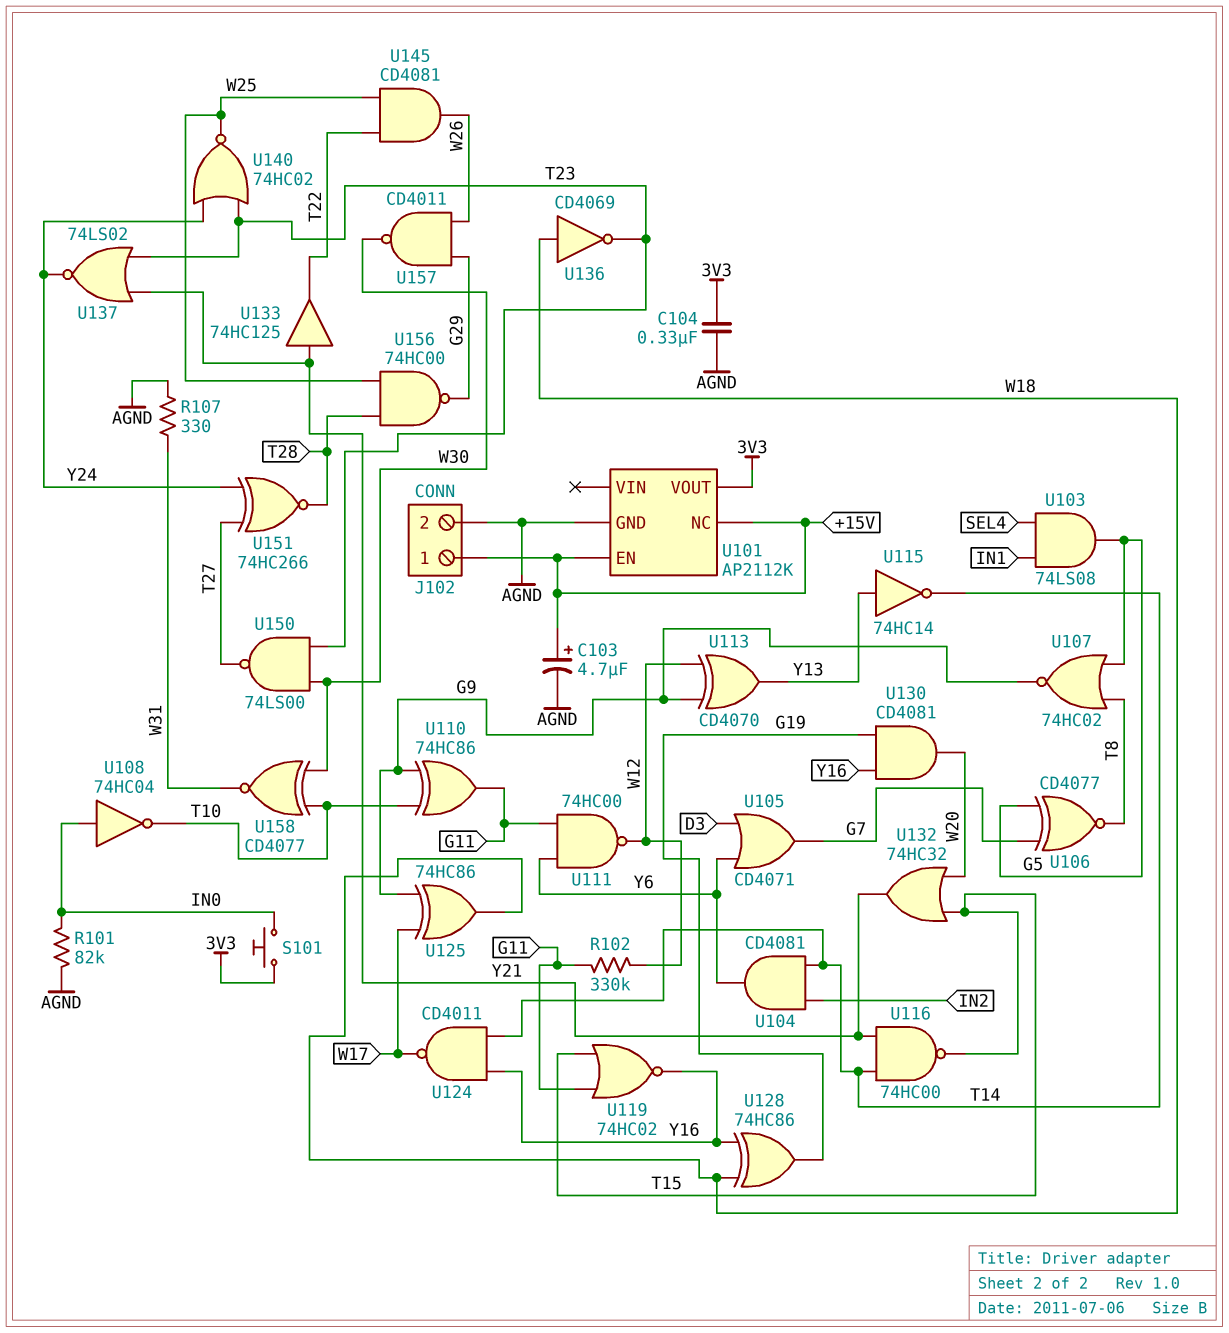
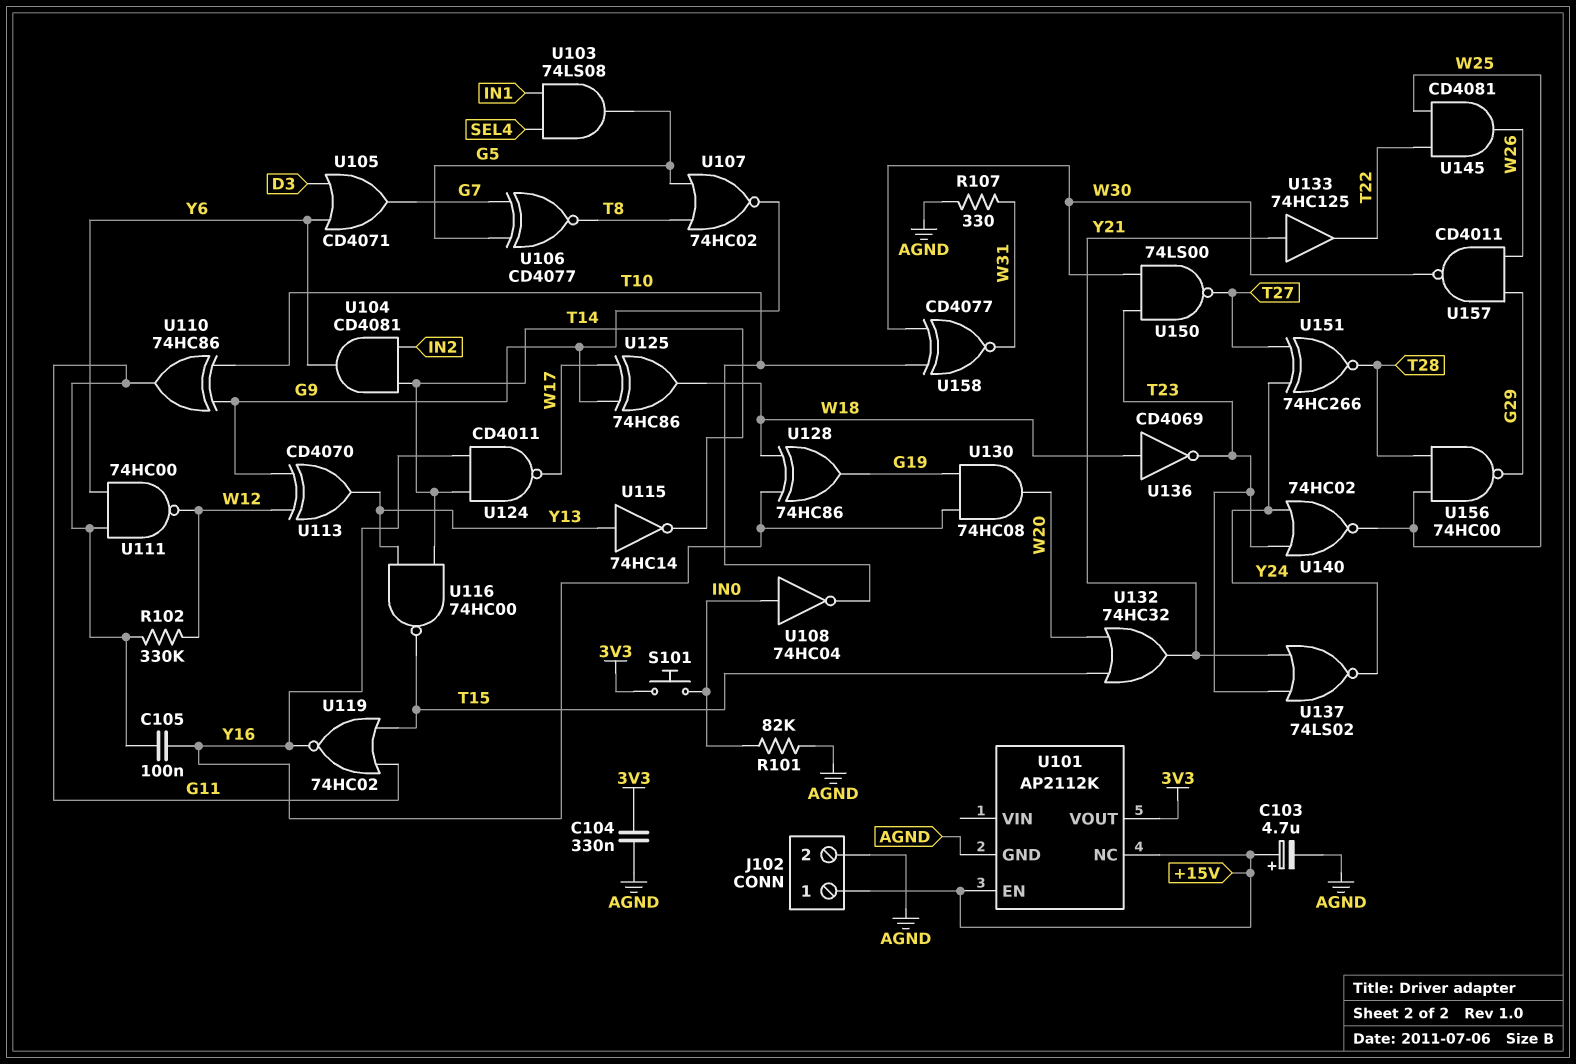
C105: none -> 100nF (G11, Y16)
U116: NAND 74HC00 (in T14, in Y21, out T15) -> NAND 74HC00 (in T14, in Y13, out T15)
U130: AND CD4081 (in G19, in Y16, out W20) -> AND 74HC08 (in G19, in Y16, out W20)

